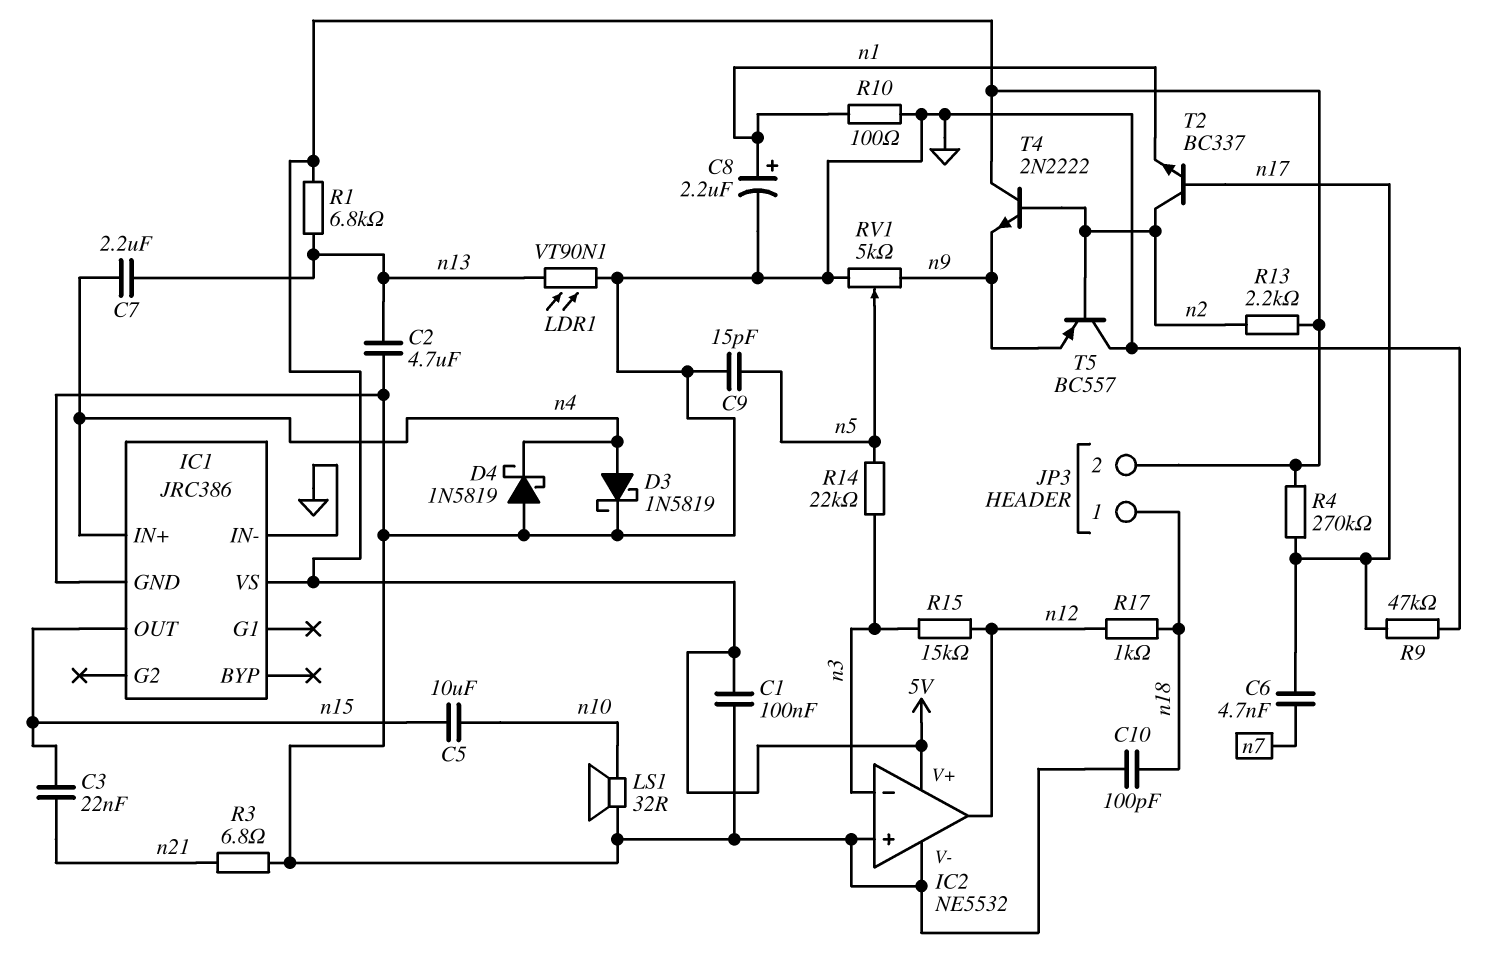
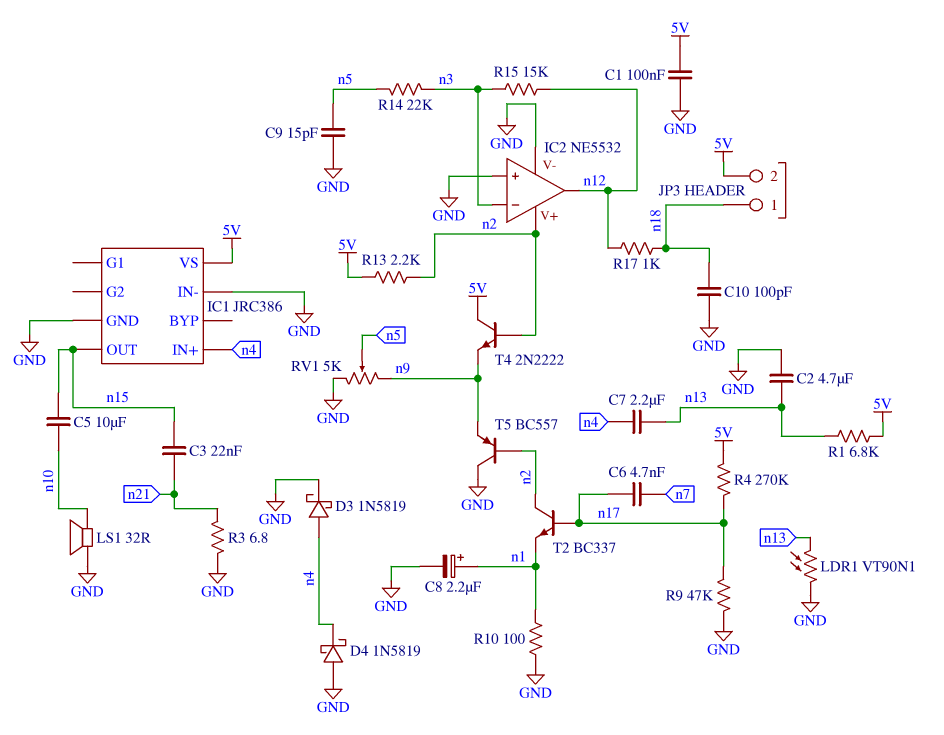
IC2 pin V+: 5V -> n2

